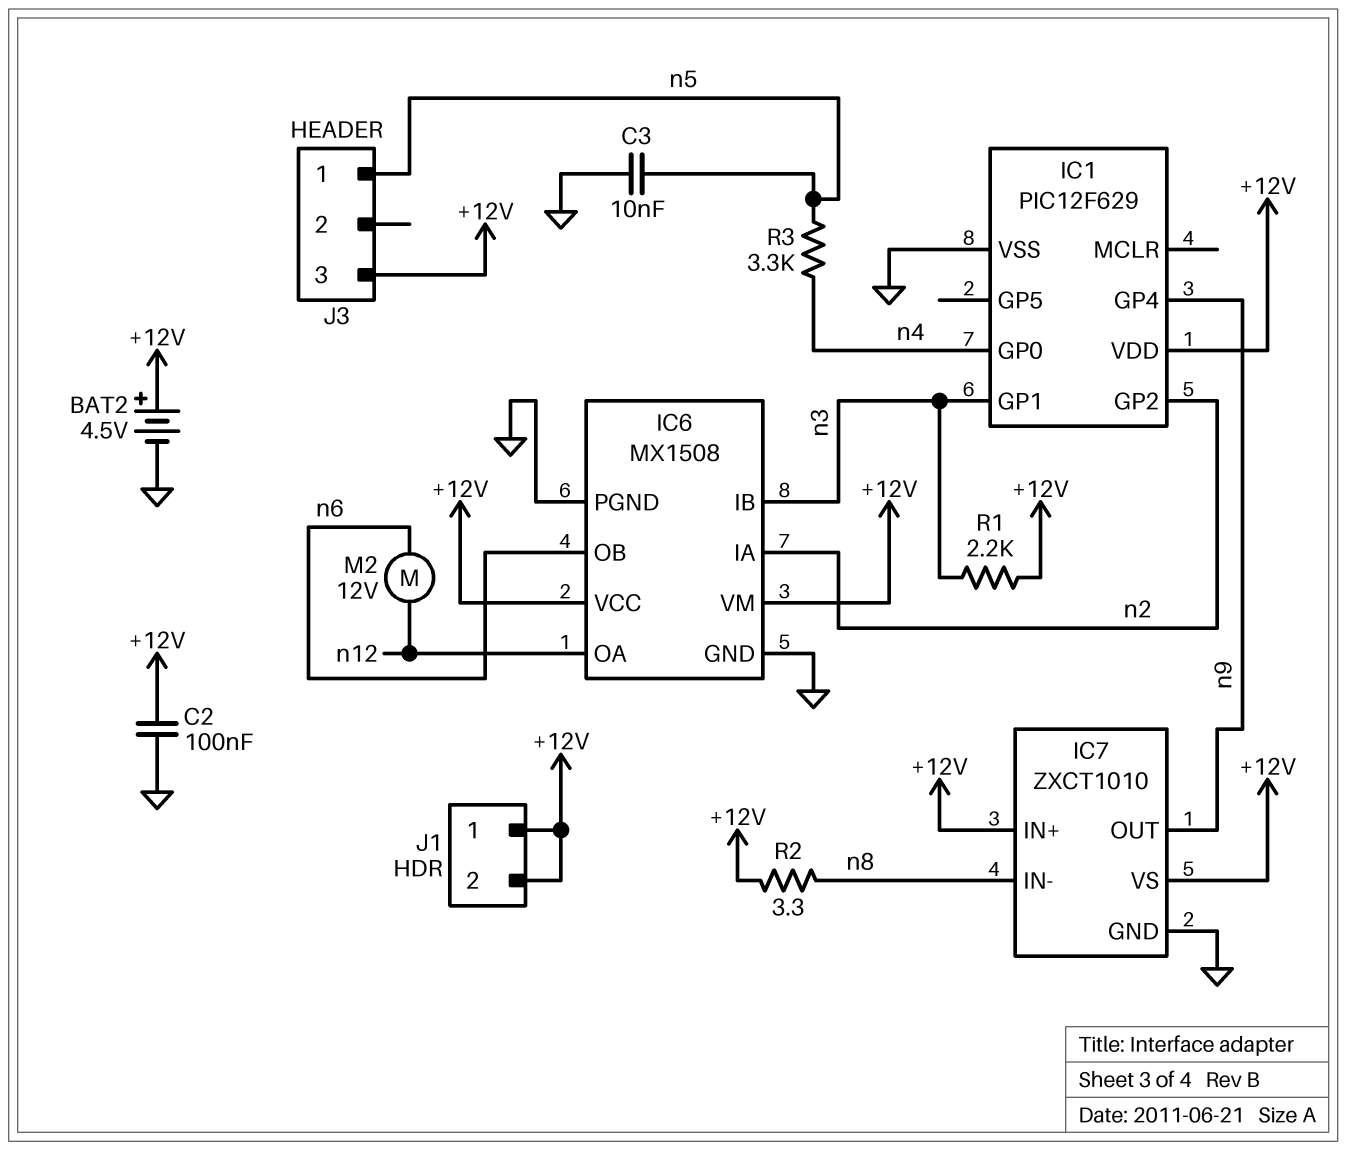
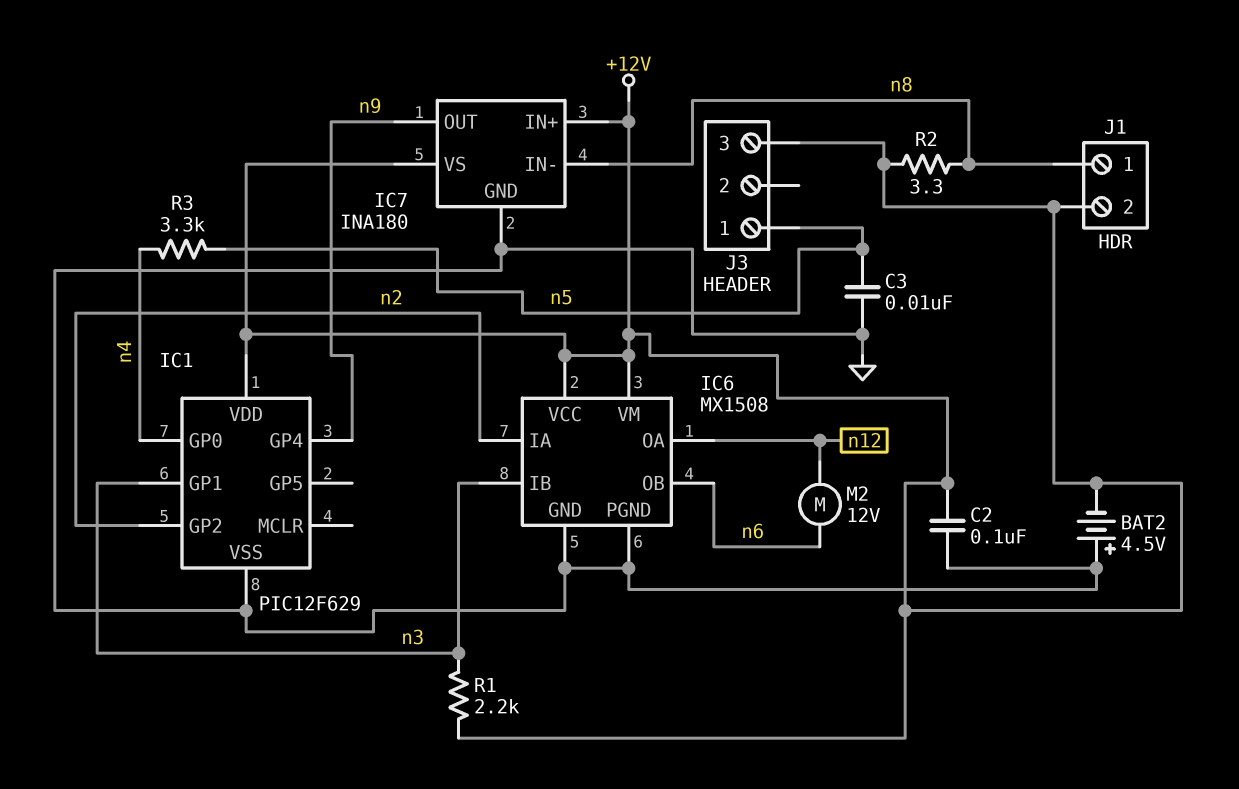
BAT2: 4.5V (plus +12V, minus GND) -> 4.5V (plus GND, minus +12V)
IC7: ZXCT1010 -> INA180
J1 pin 1: +12V -> n8

